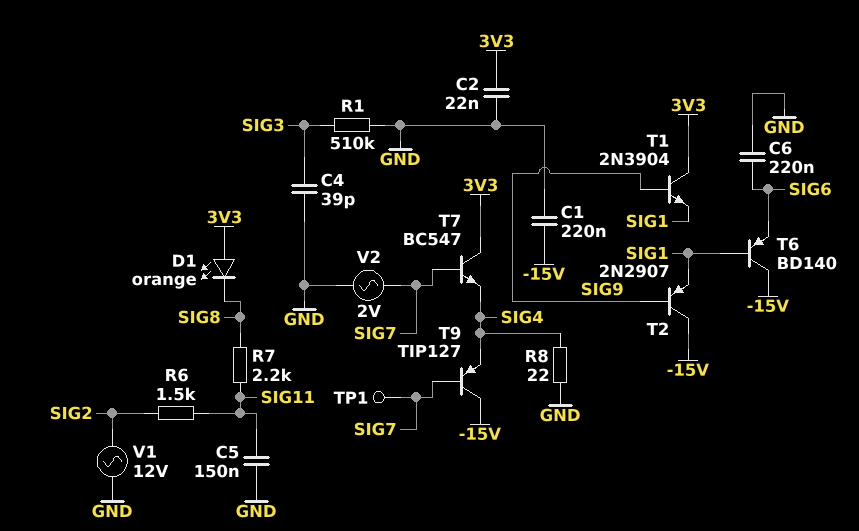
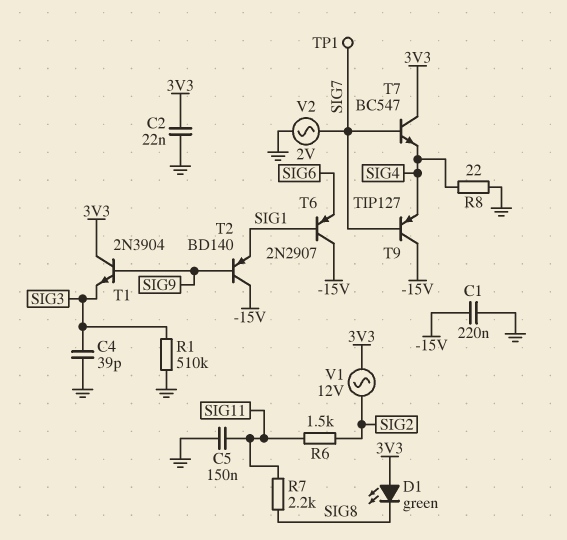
C6: 220nF (GND, SIG6) -> none
D1: LED orange (A 3V3, K SIG8) -> LED green (A 3V3, K SIG8)
T1: NPN 2N3904 (B SIG9, C 3V3, E SIG1) -> NPN 2N3904 (B SIG9, C 3V3, E SIG3)
T2: PNP 2N2907 (B SIG9, C -15V, E SIG1) -> PNP BD140 (B SIG9, C -15V, E SIG1)
T6: PNP BD140 (B SIG1, C -15V, E SIG6) -> PNP 2N2907 (B SIG1, C -15V, E SIG6)
V1: AC 12V (GND, SIG2) -> AC 12V (3V3, SIG2)

